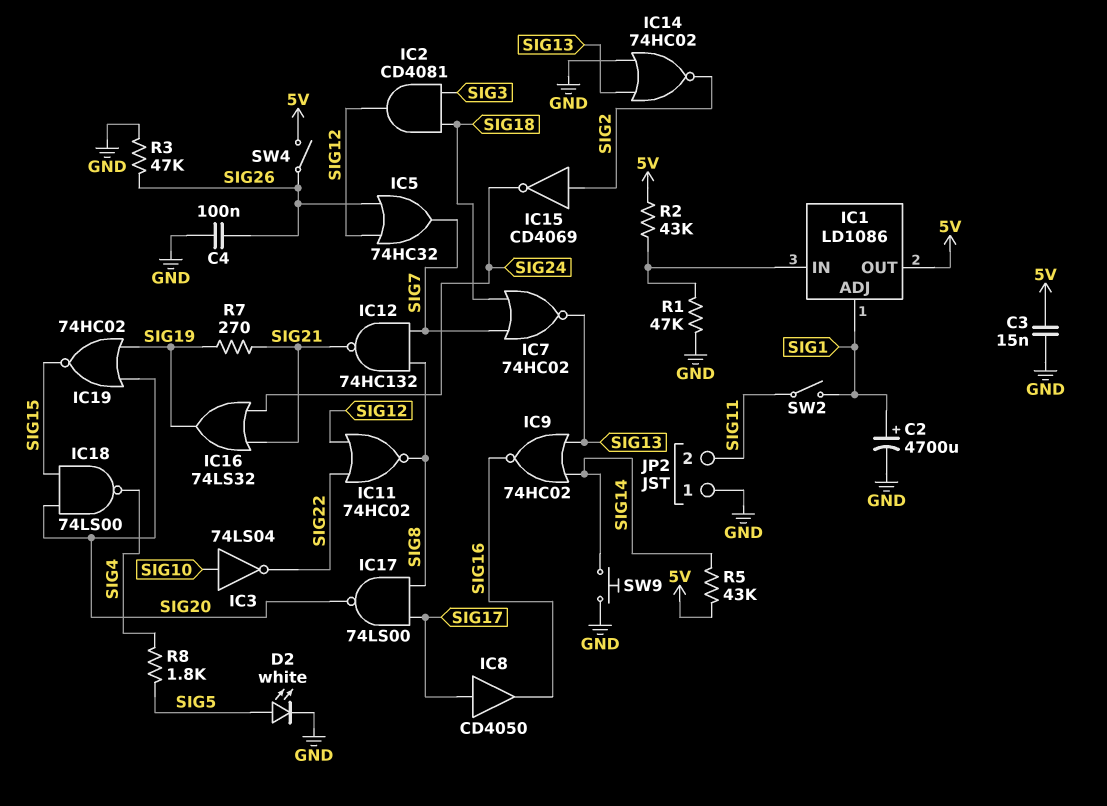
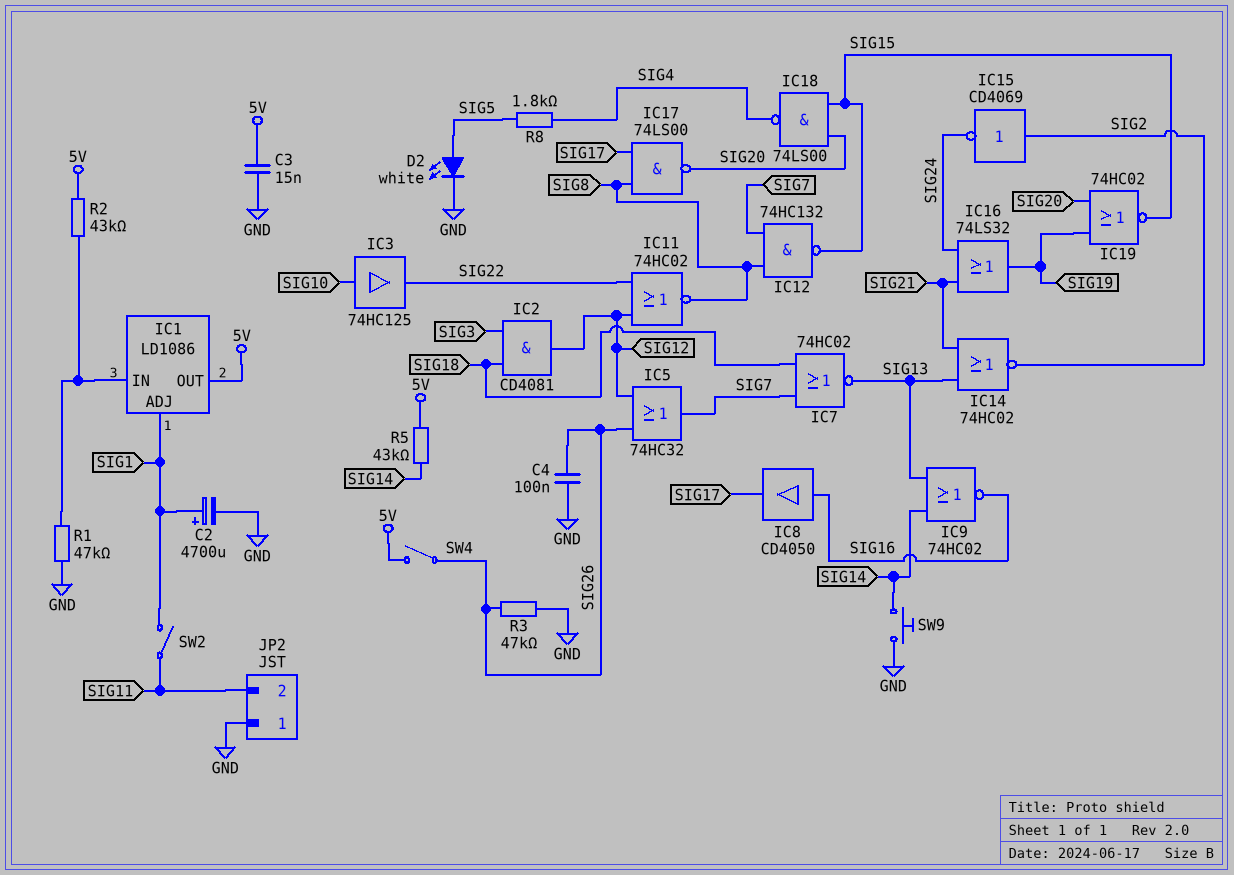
IC3: NOT 74LS04 (in SIG10, out SIG22) -> buffer 74HC125 (in SIG10, out SIG22)
IC8: buffer CD4050 (in SIG17, out SIG16) -> buffer CD4050 (in SIG16, out SIG17)
IC12: NAND 74HC132 (in SIG7, in SIG8, out SIG21) -> NAND 74HC132 (in SIG7, in SIG8, out SIG15)
IC14: NOR 74HC02 (in GND, in SIG13, out SIG2) -> NOR 74HC02 (in SIG13, in SIG21, out SIG2)
R7: 270 (SIG19, SIG21) -> none

